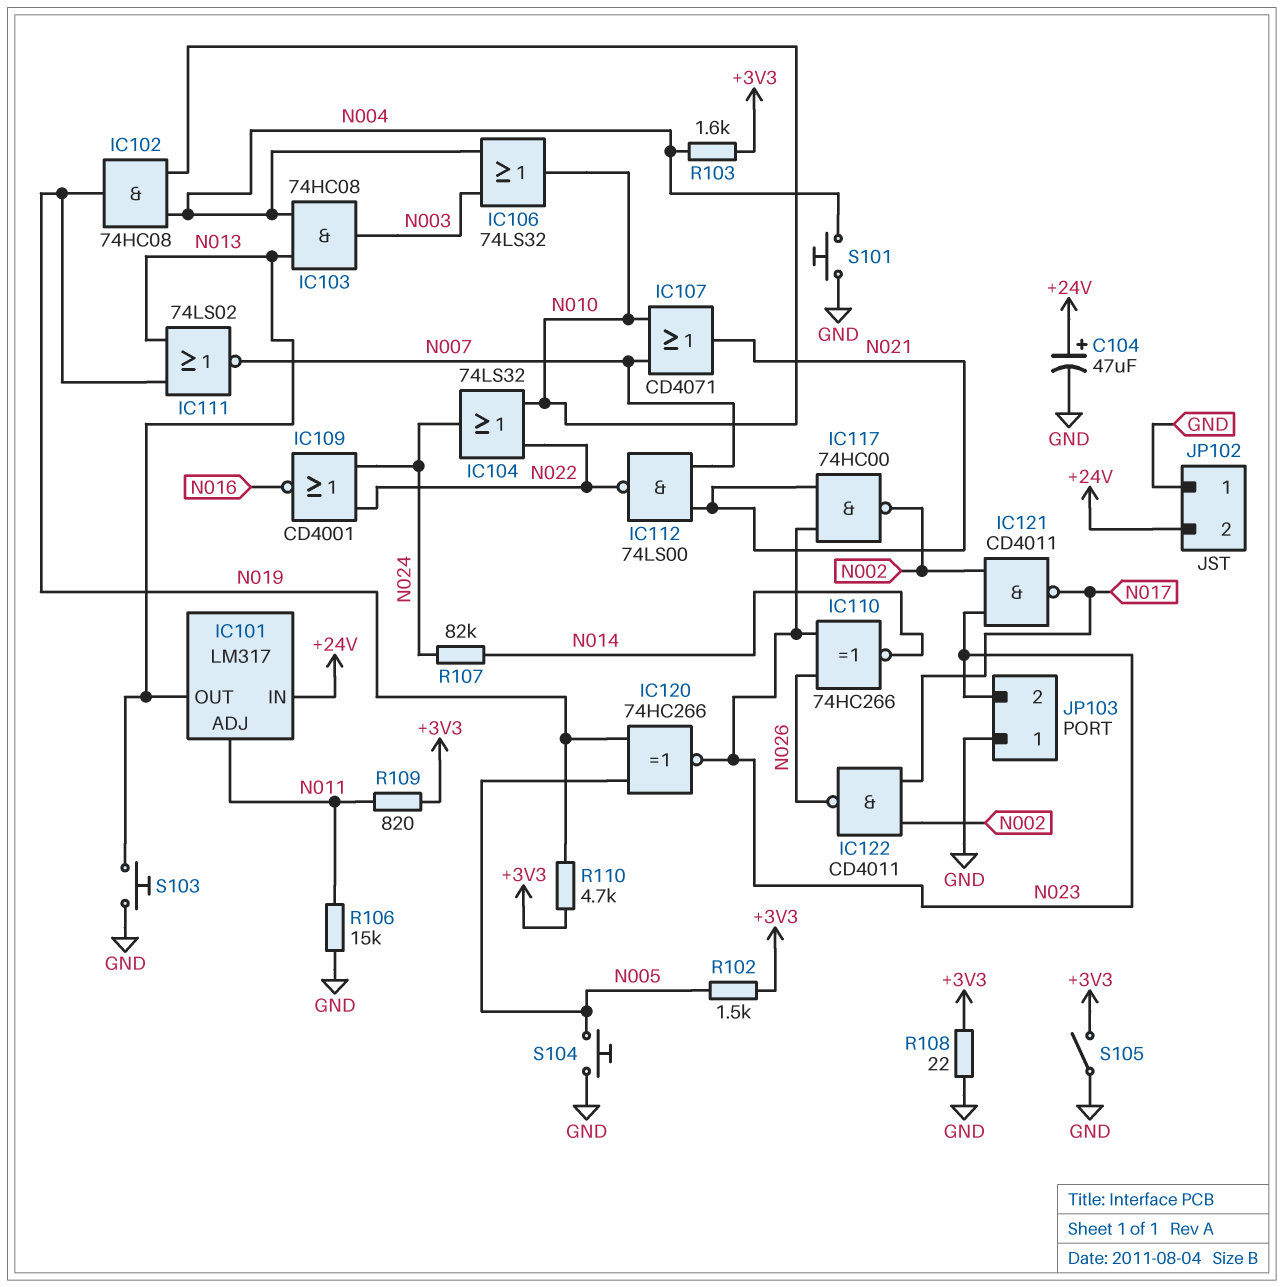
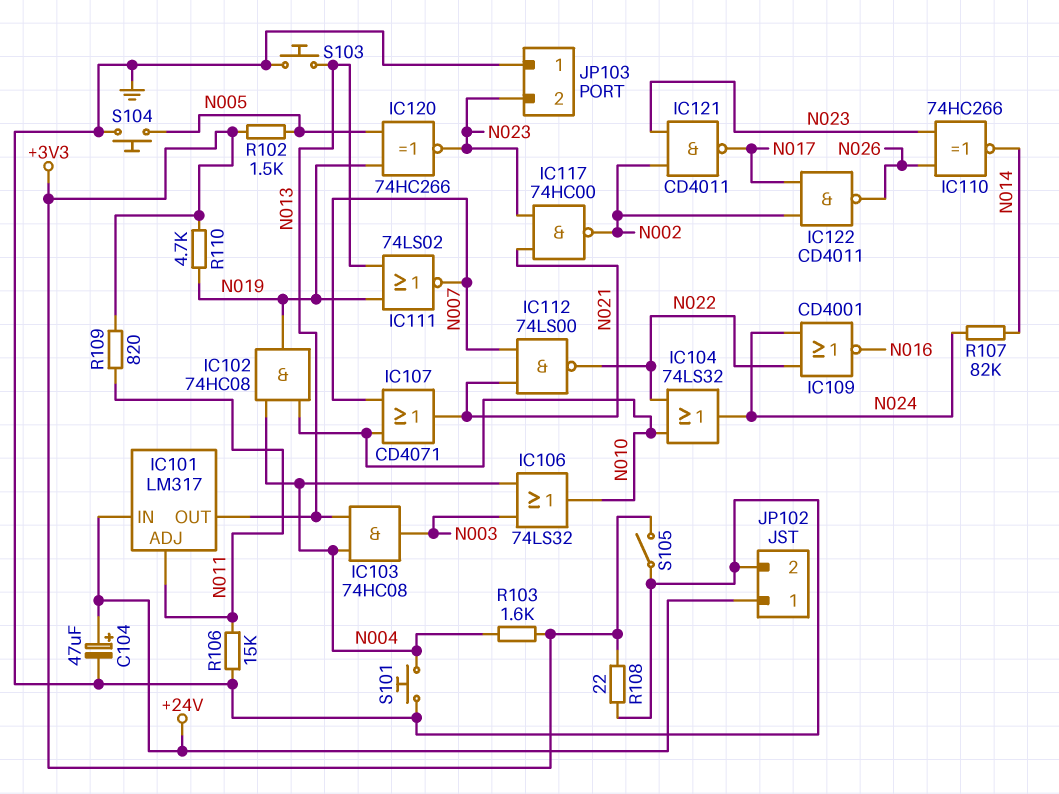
JP102 pin 1: GND -> +24V
JP102 pin 2: +24V -> GND

